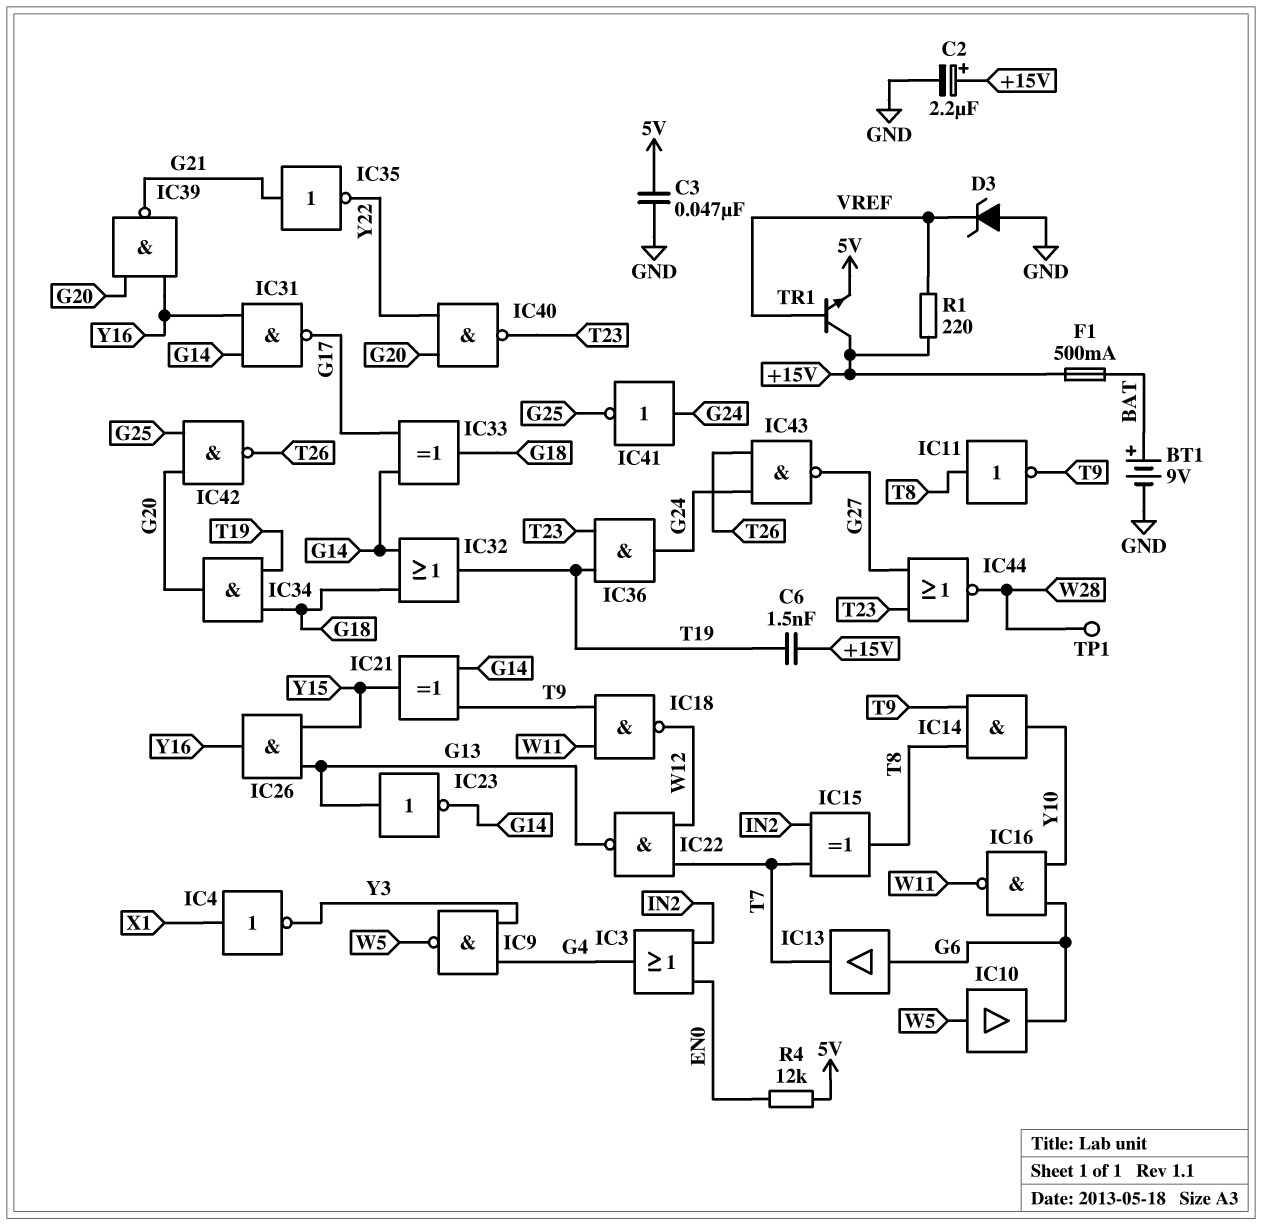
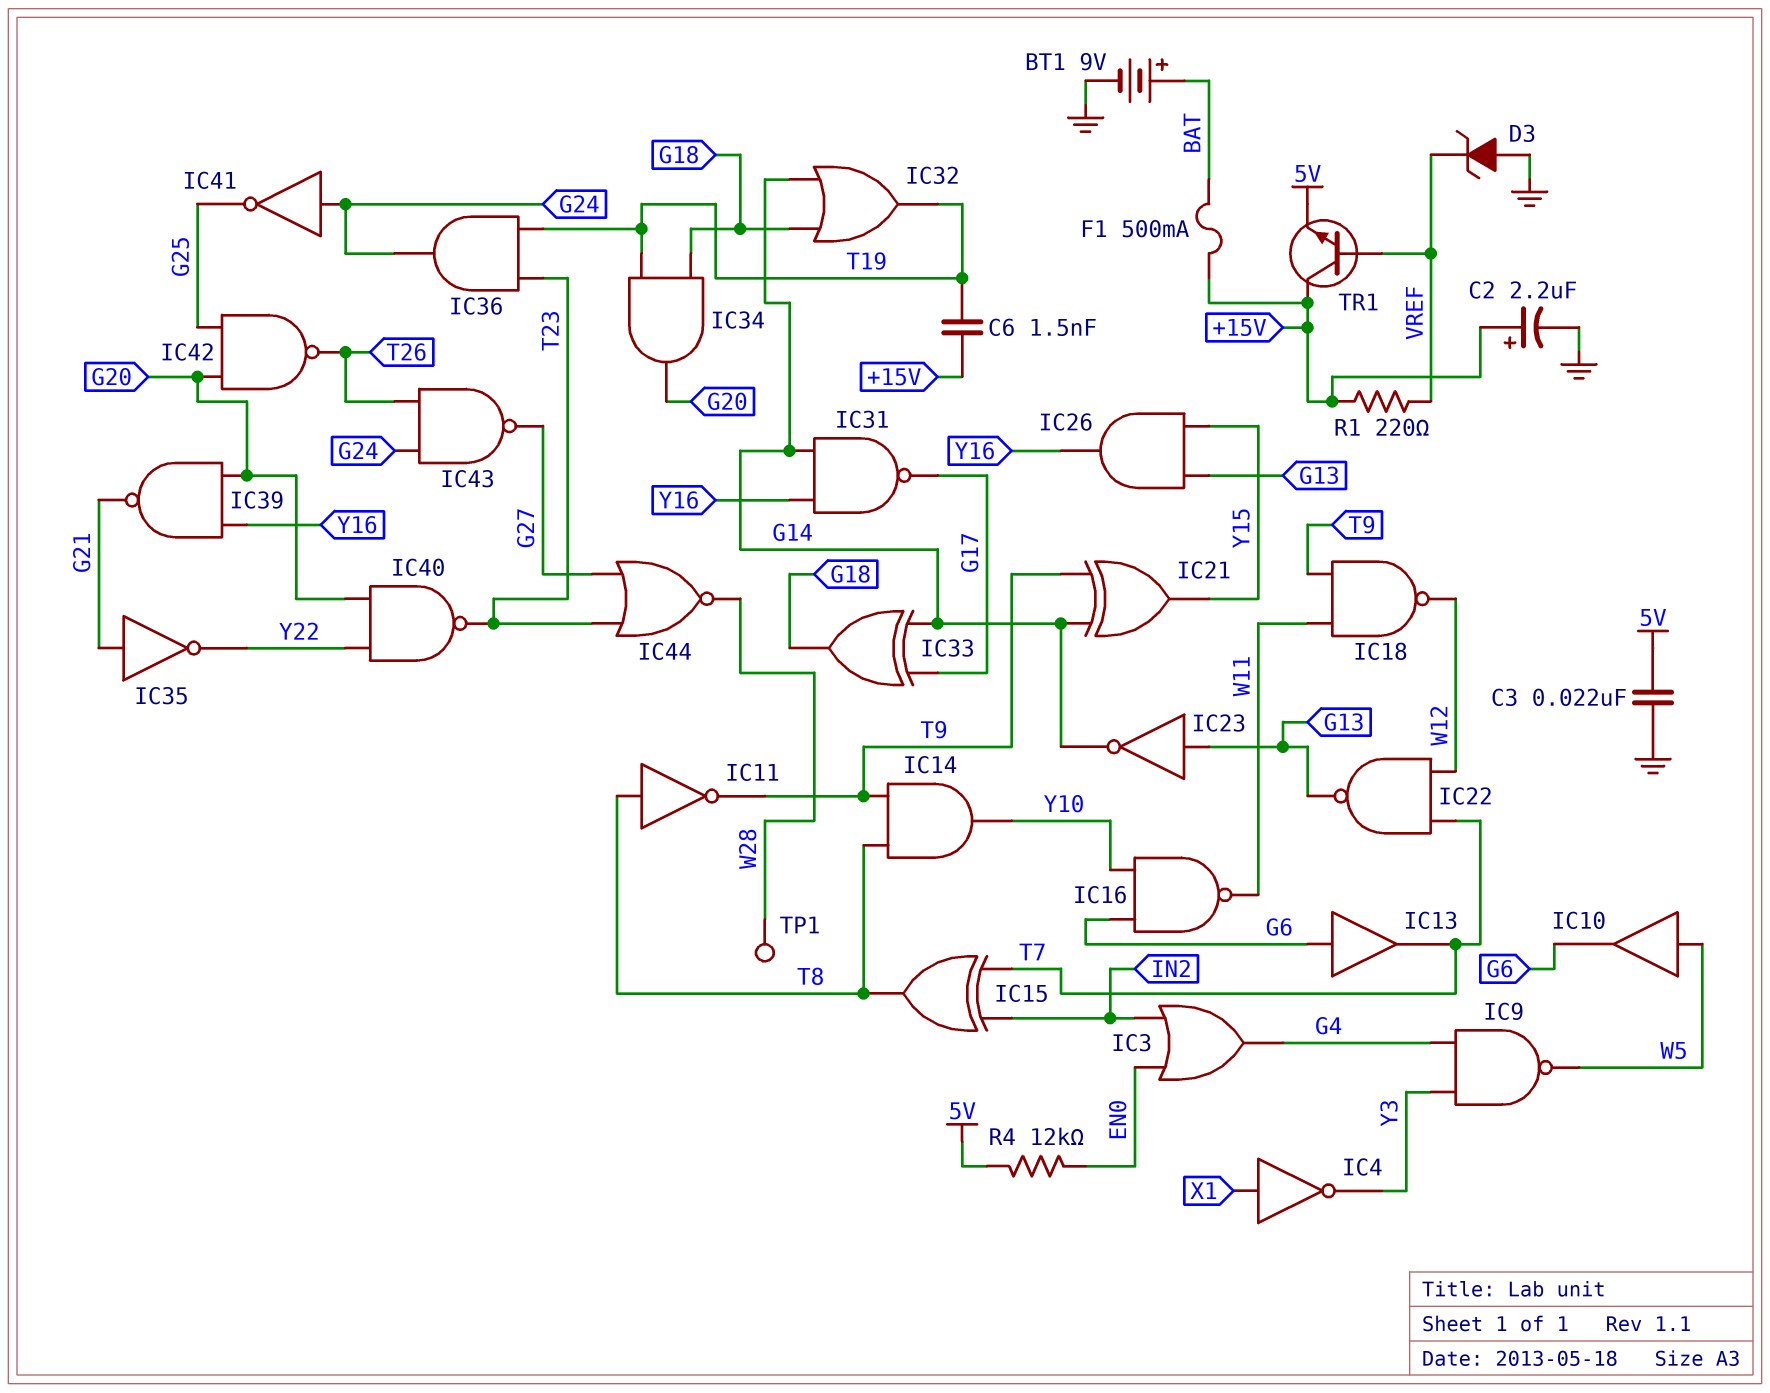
C3: 47nF (5V, GND) -> 22nF (5V, GND)

